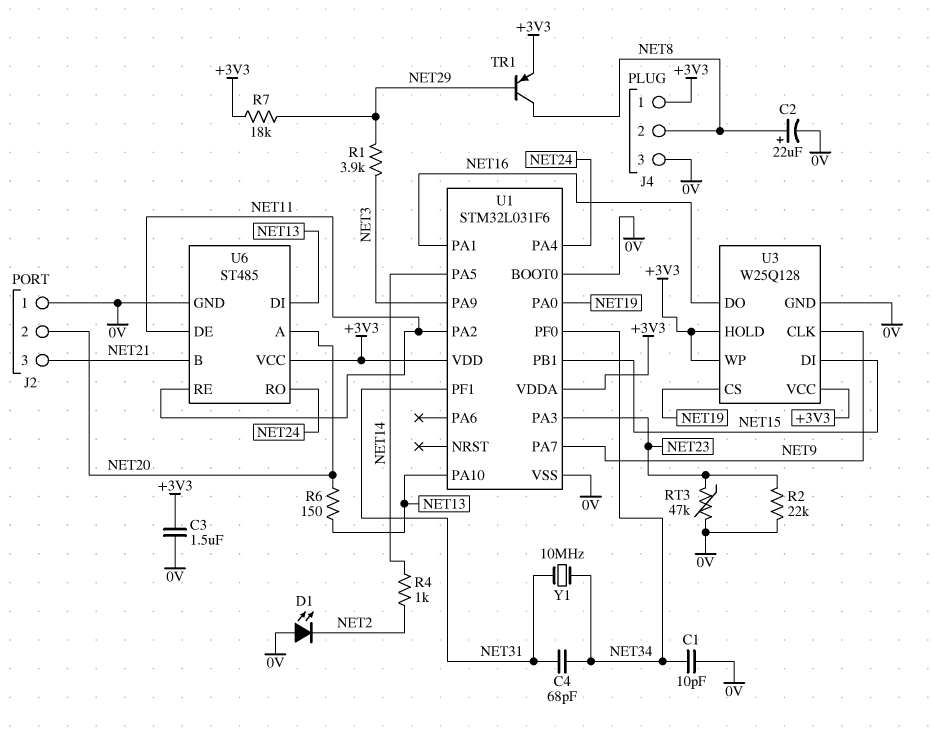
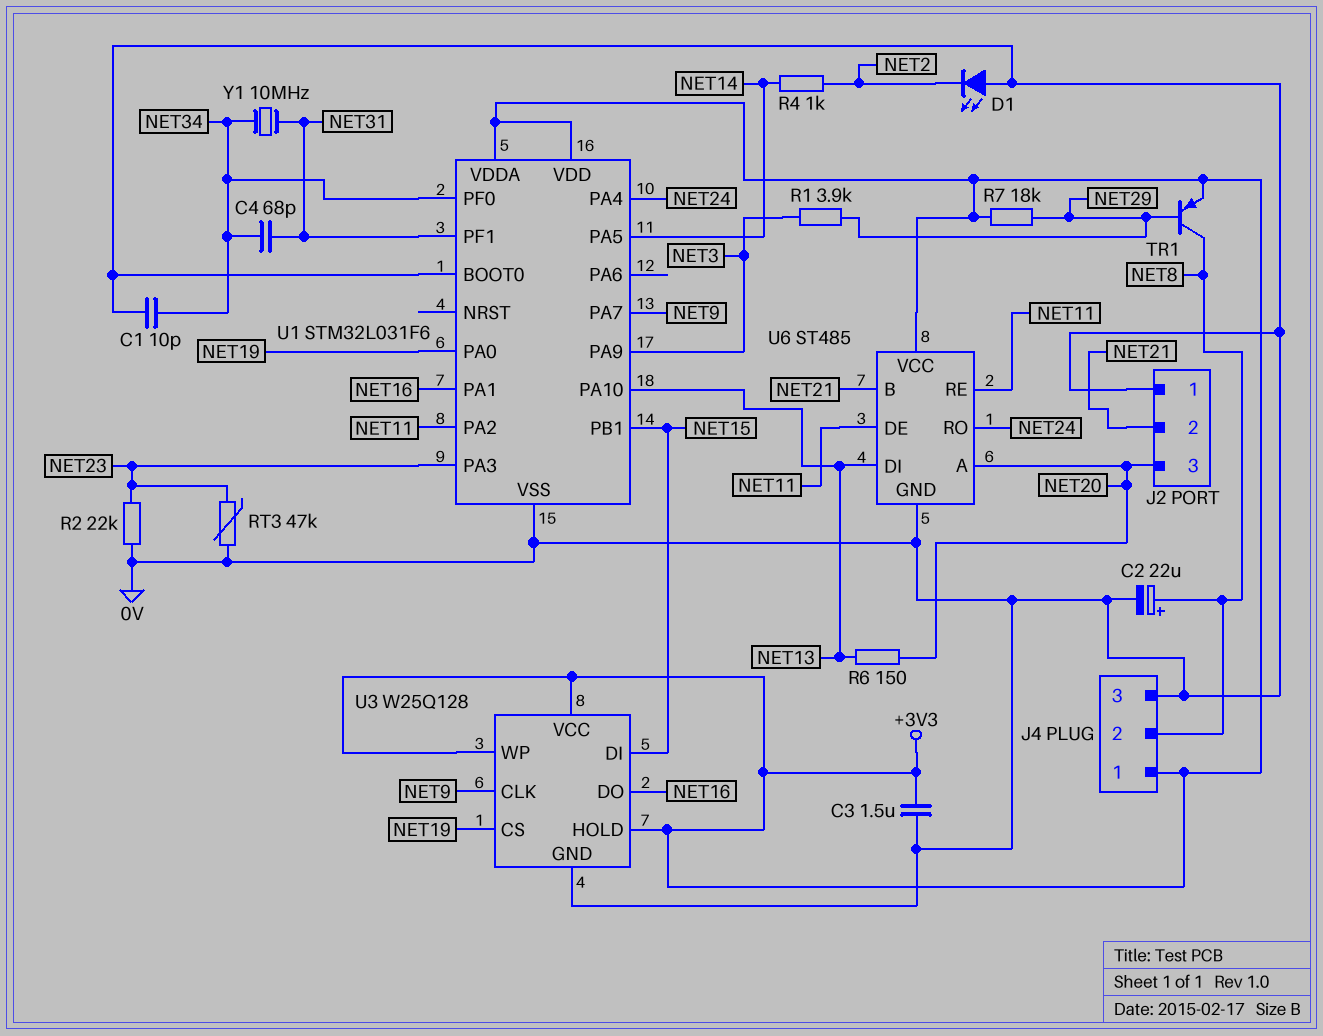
J2 pin 2: NET20 -> NET21
J2 pin 3: NET21 -> NET20

